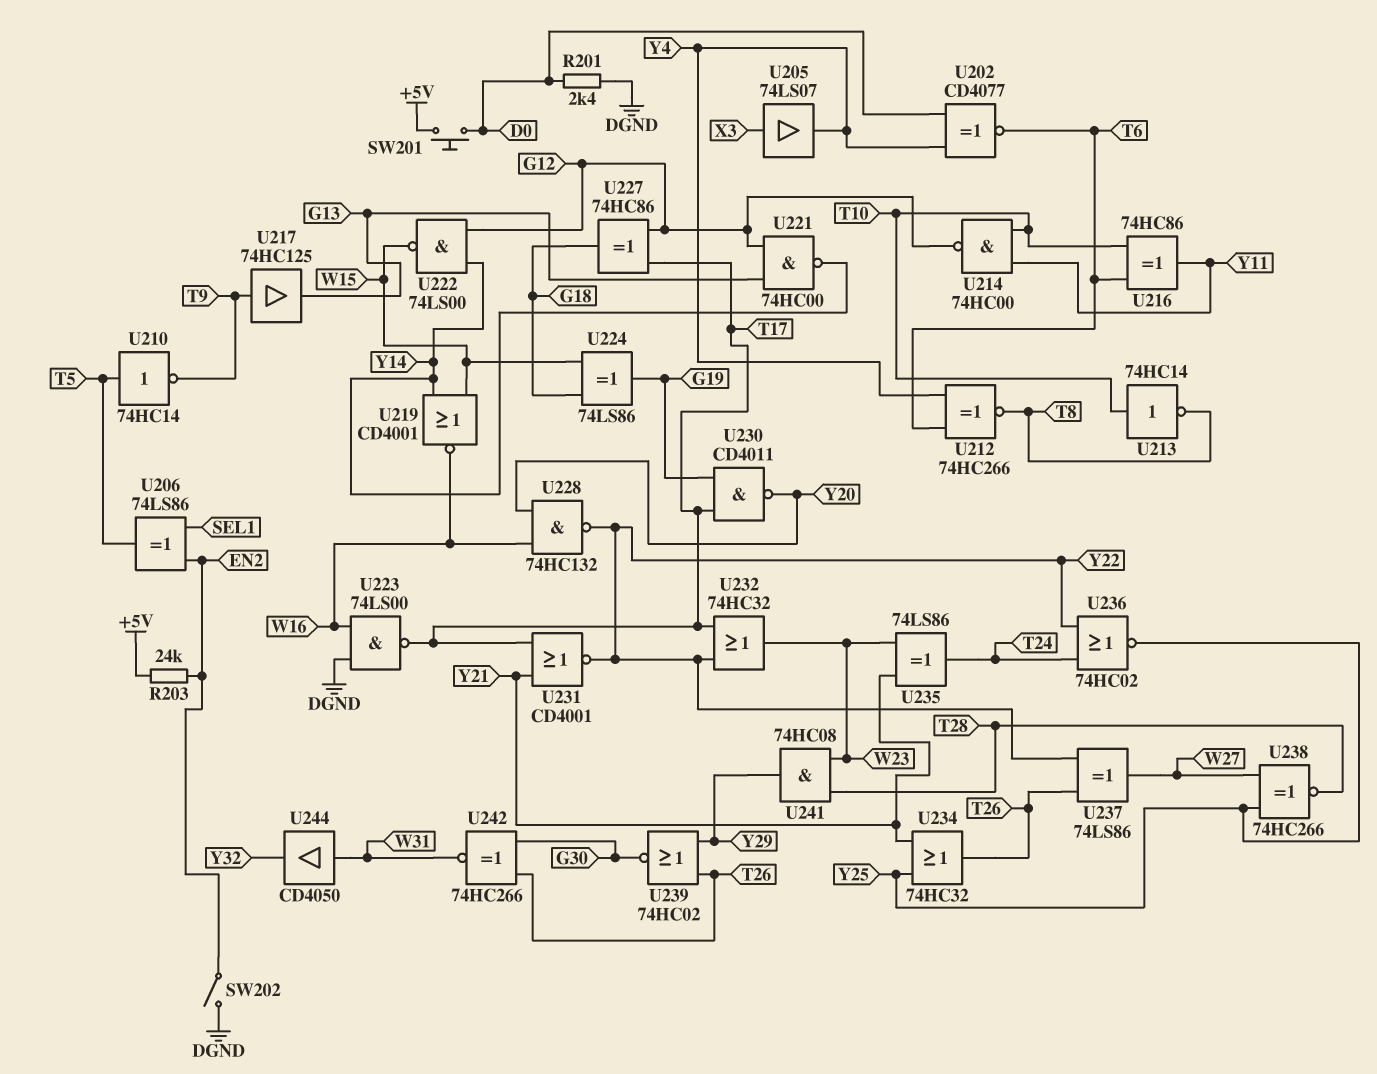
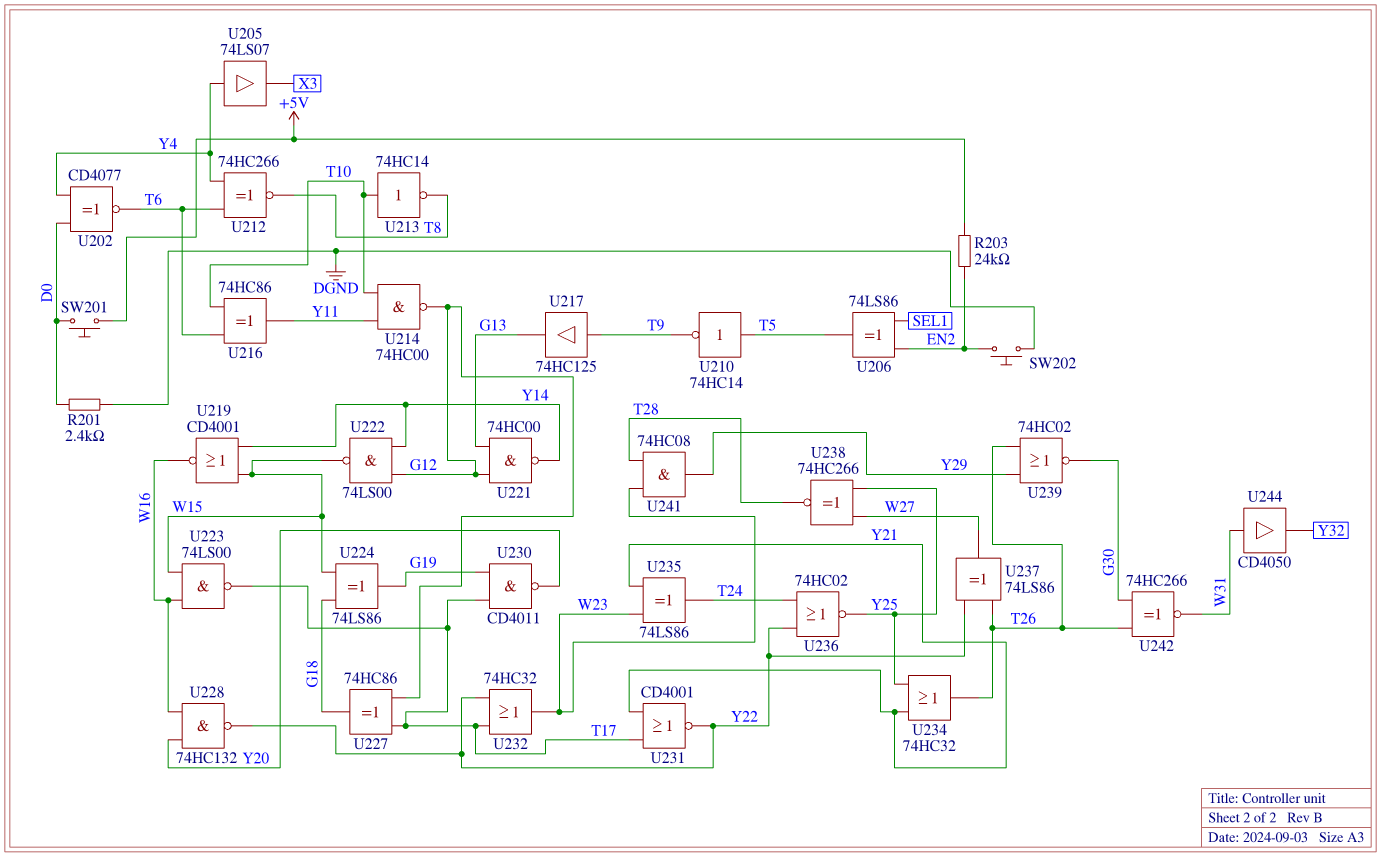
SW202: switch (DGND, EN2) -> button (DGND, EN2)
U205: buffer 74LS07 (in X3, out Y4) -> buffer 74LS07 (in Y4, out X3)
U223: NAND 74LS00 (in DGND, in W16, out T17) -> NAND 74LS00 (in W15, in W16, out T17)

